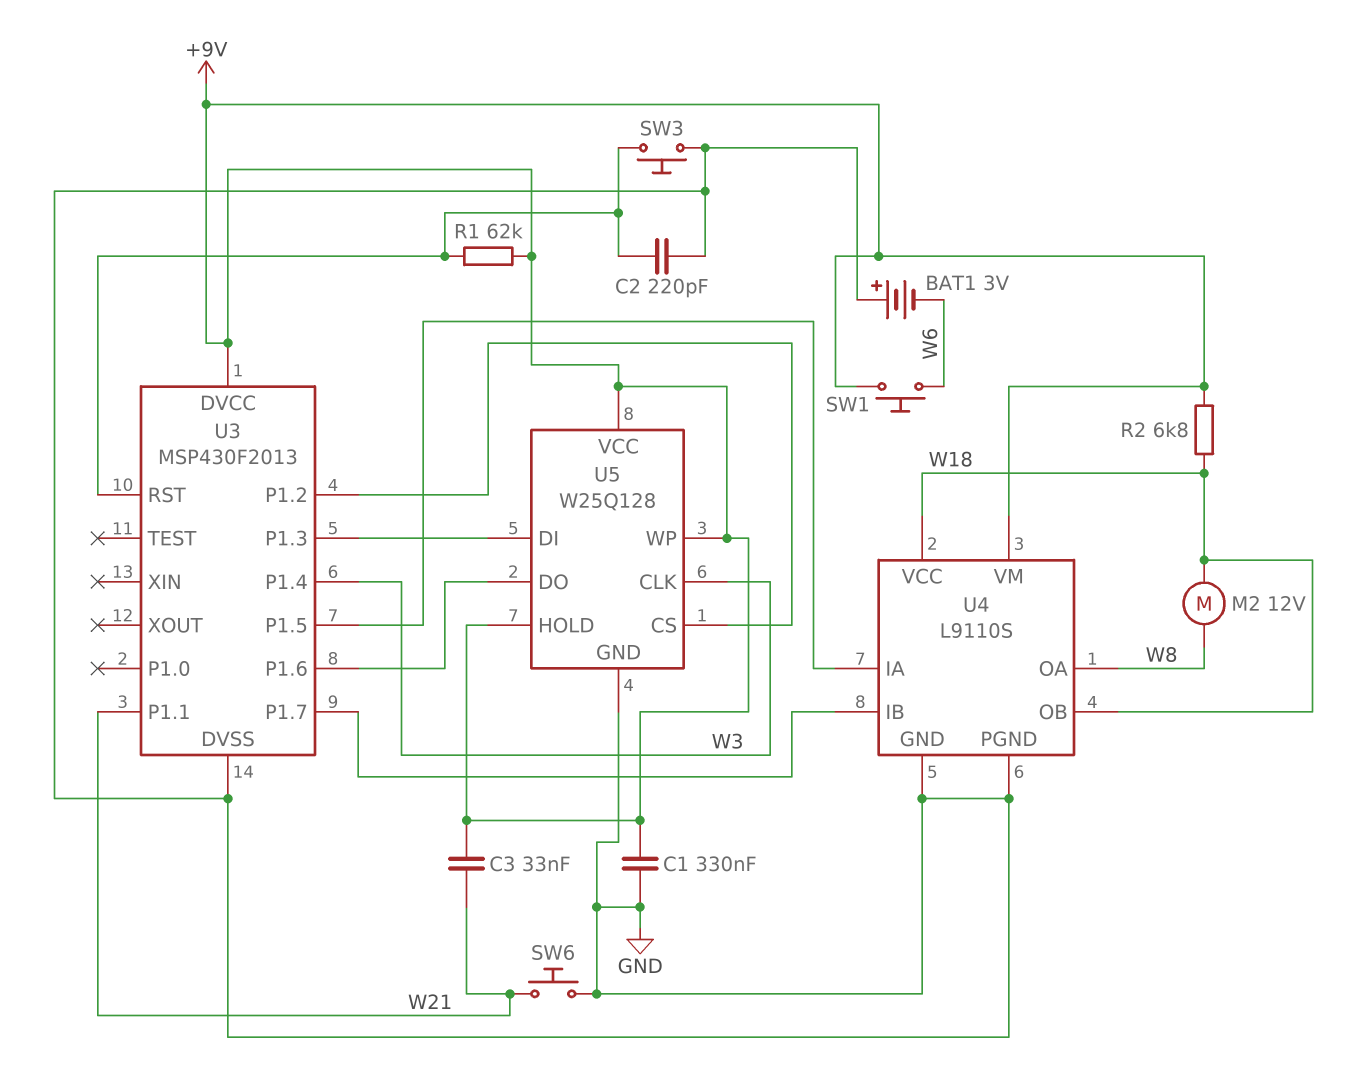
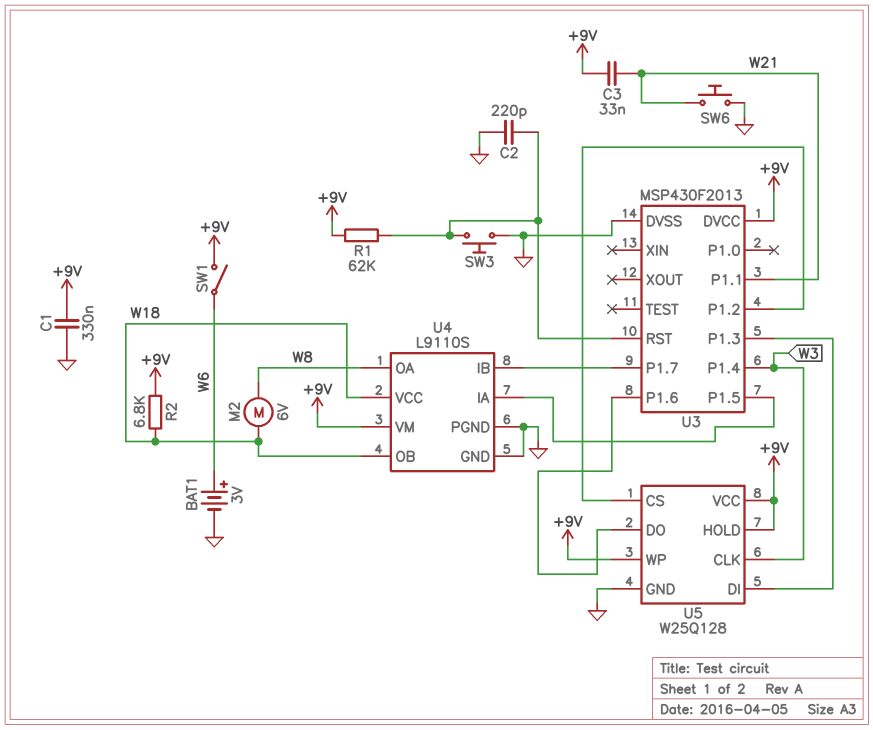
BAT1: 3V (plus GND, minus W6) -> 3V (plus W6, minus GND)
M2: motor 12V (W8, W18) -> motor 6V (W8, W18)
SW1: button (+9V, W6) -> switch (+9V, W6)

